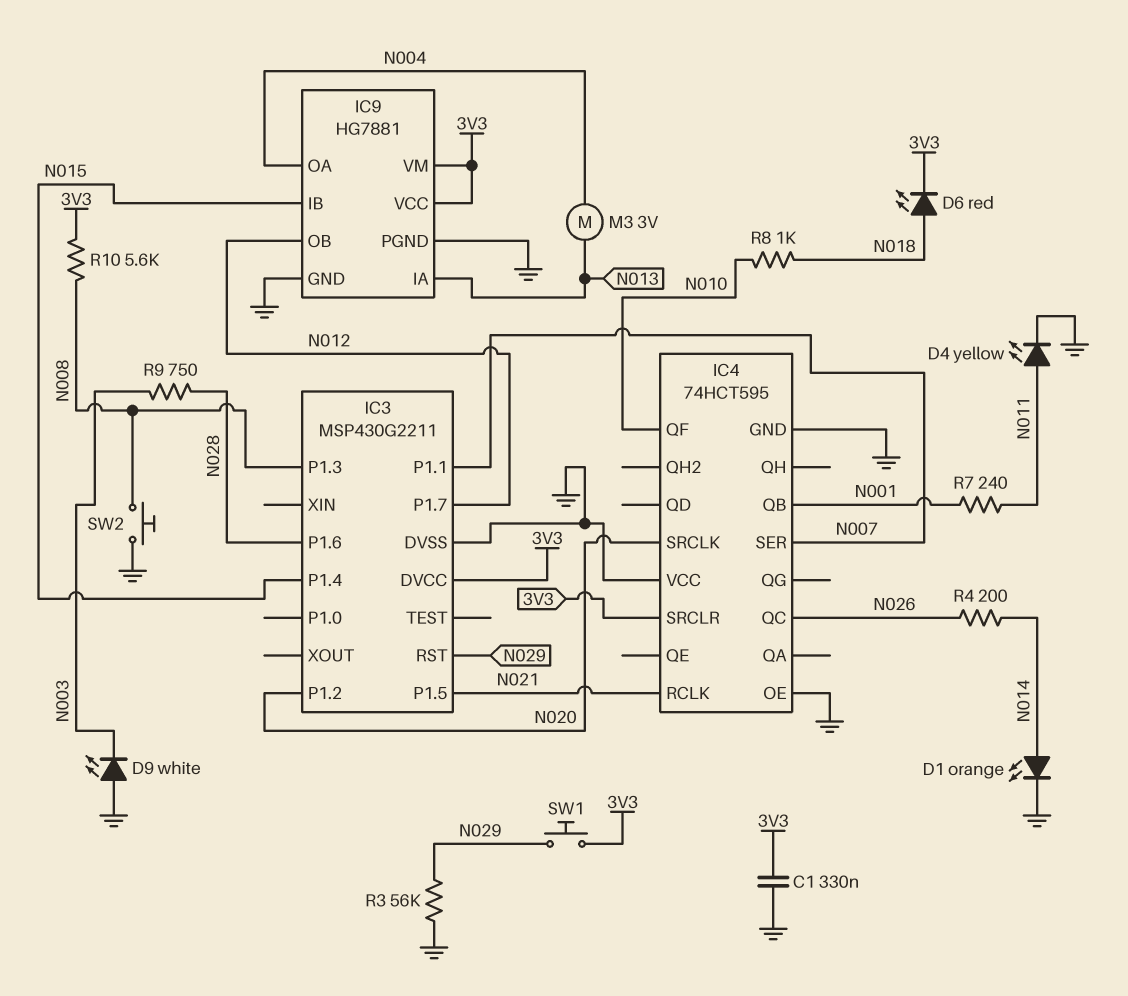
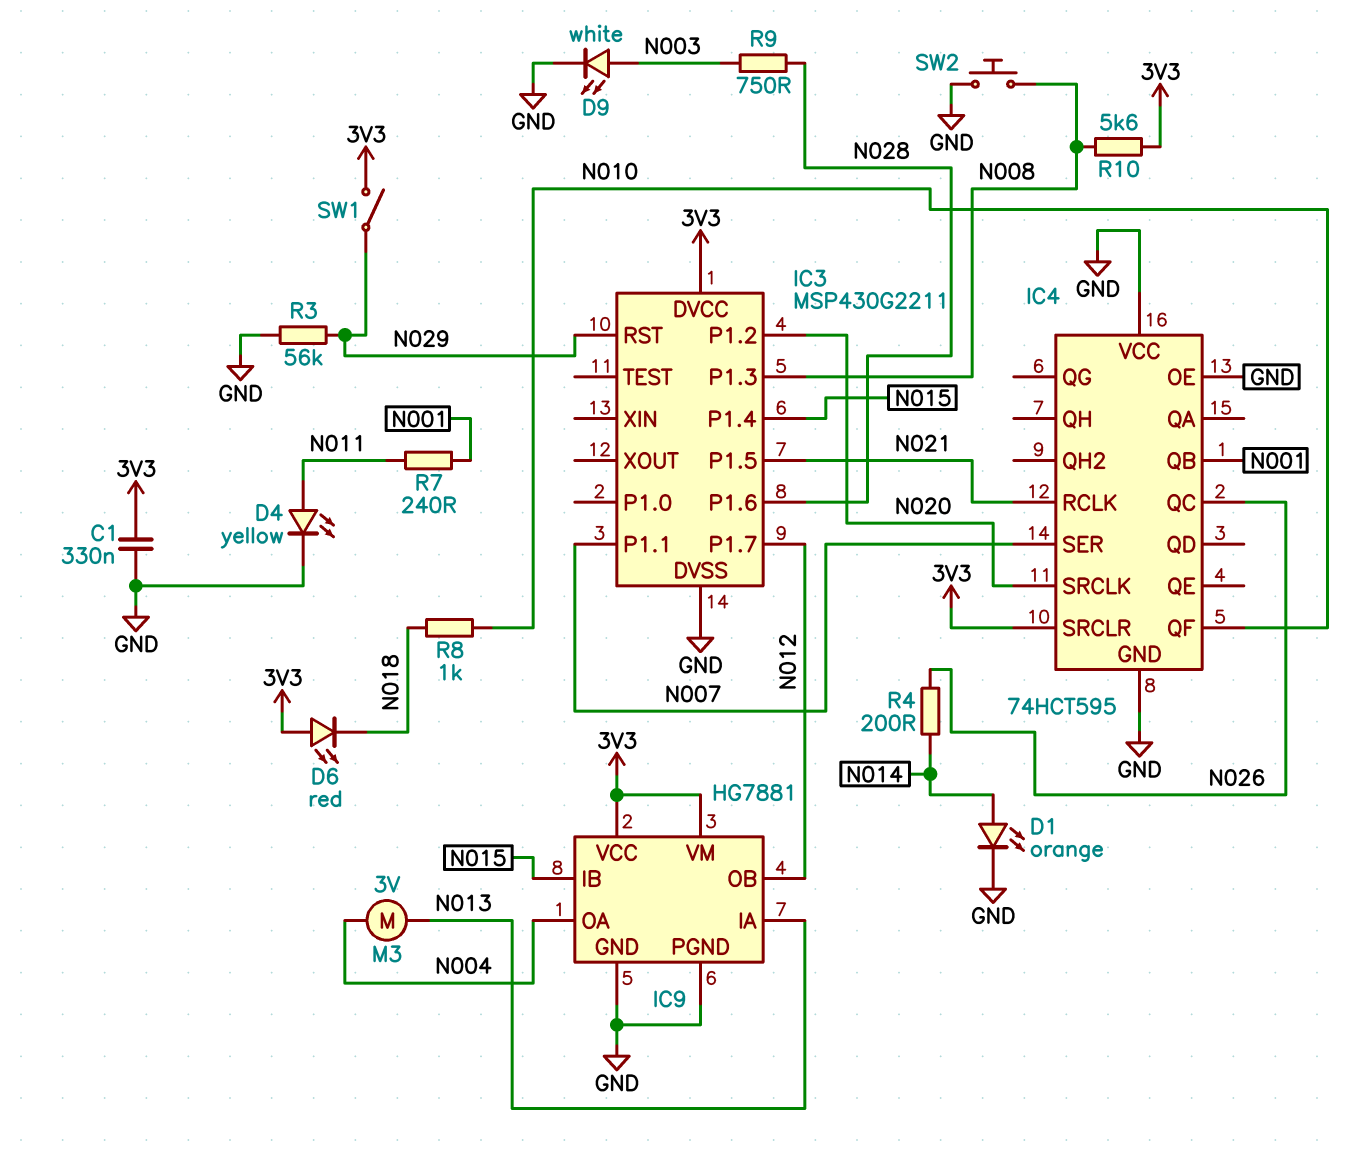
D6: LED red (A N018, K 3V3) -> LED red (A 3V3, K N018)
D9: LED white (A GND, K N003) -> LED white (A N003, K GND)
SW1: button (3V3, N029) -> switch (3V3, N029)

